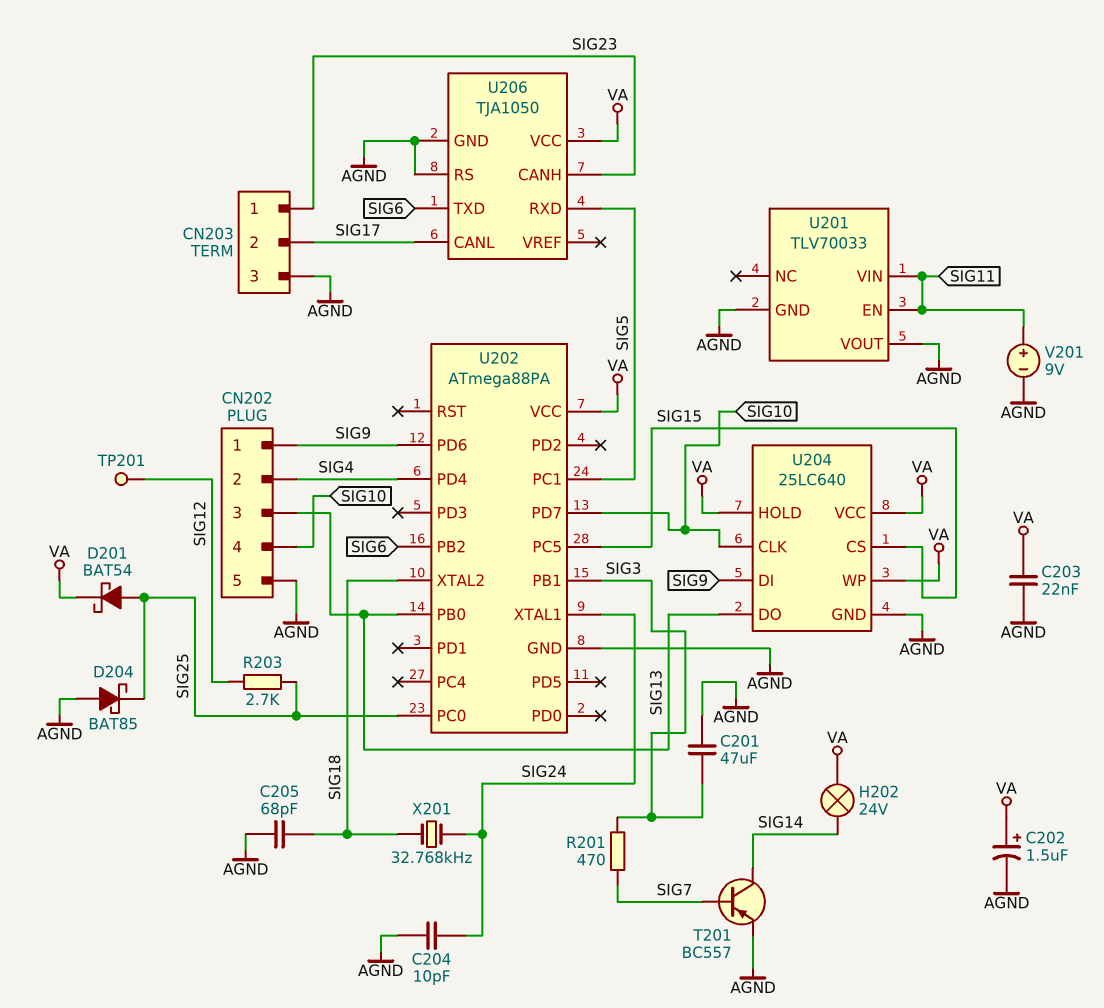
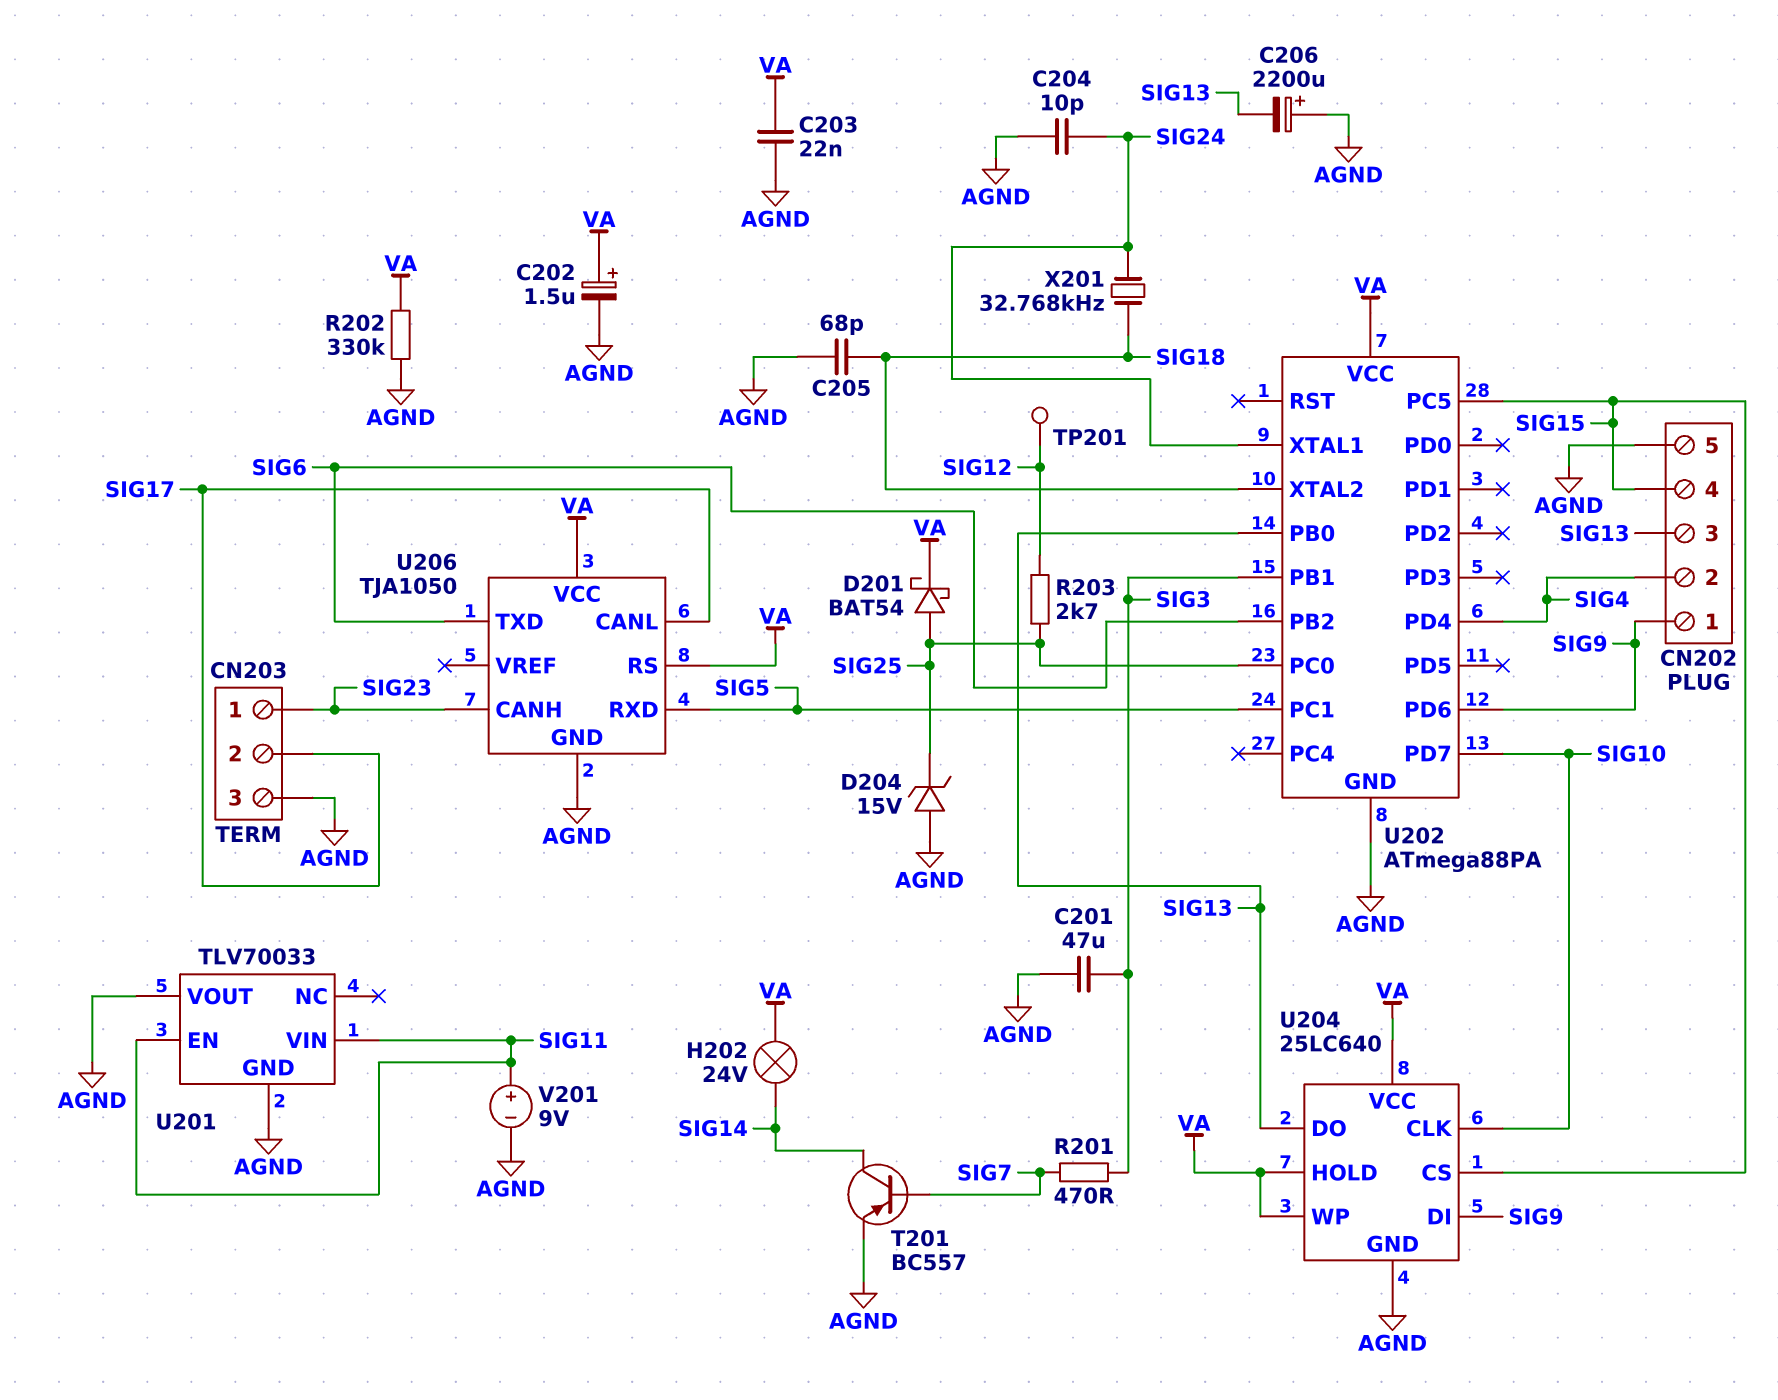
C206: none -> 2200uF (plus AGND, minus SIG13)
CN202 pin 4: SIG10 -> SIG15
D204: schottky BAT85 (A AGND, K SIG25) -> zener 15V (A AGND, K SIG25)
R202: none -> 330k (AGND, VA)
U206 pin RS: AGND -> VA

